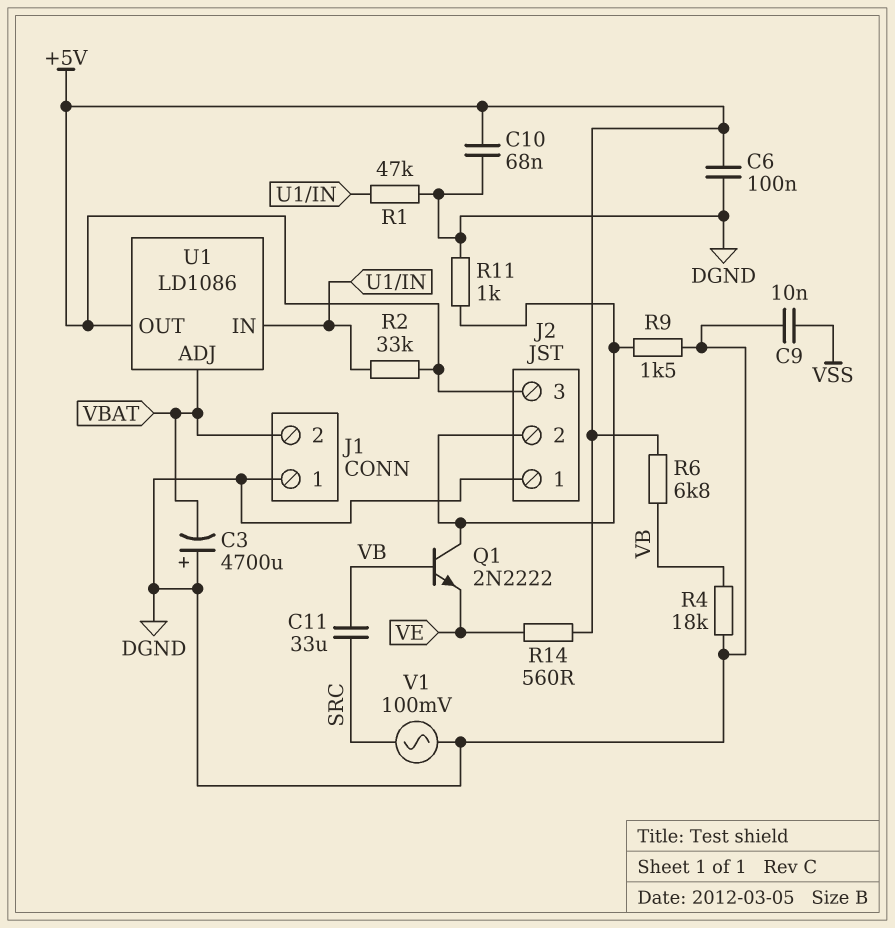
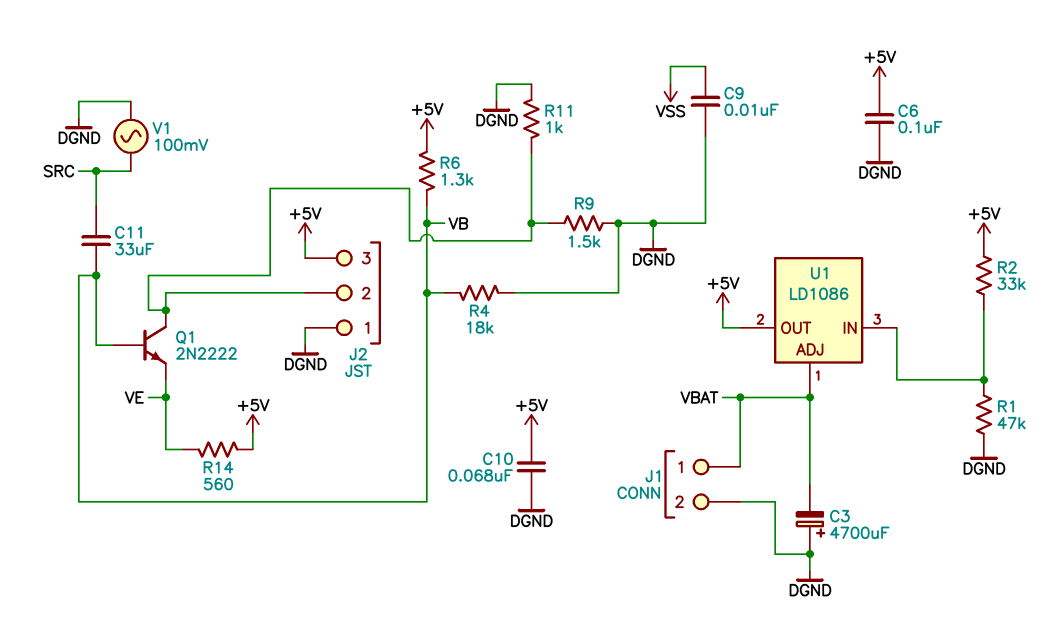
J1 pin 1: DGND -> VBAT
J1 pin 2: VBAT -> DGND
R6: 6.8k (+5V, VB) -> 1.3k (+5V, VB)

